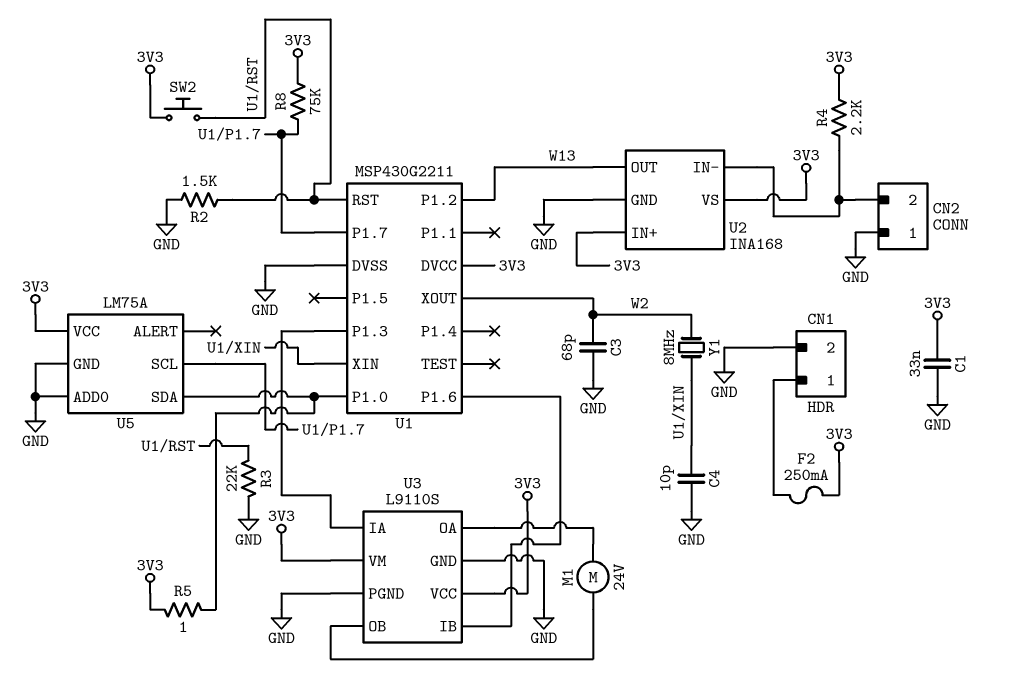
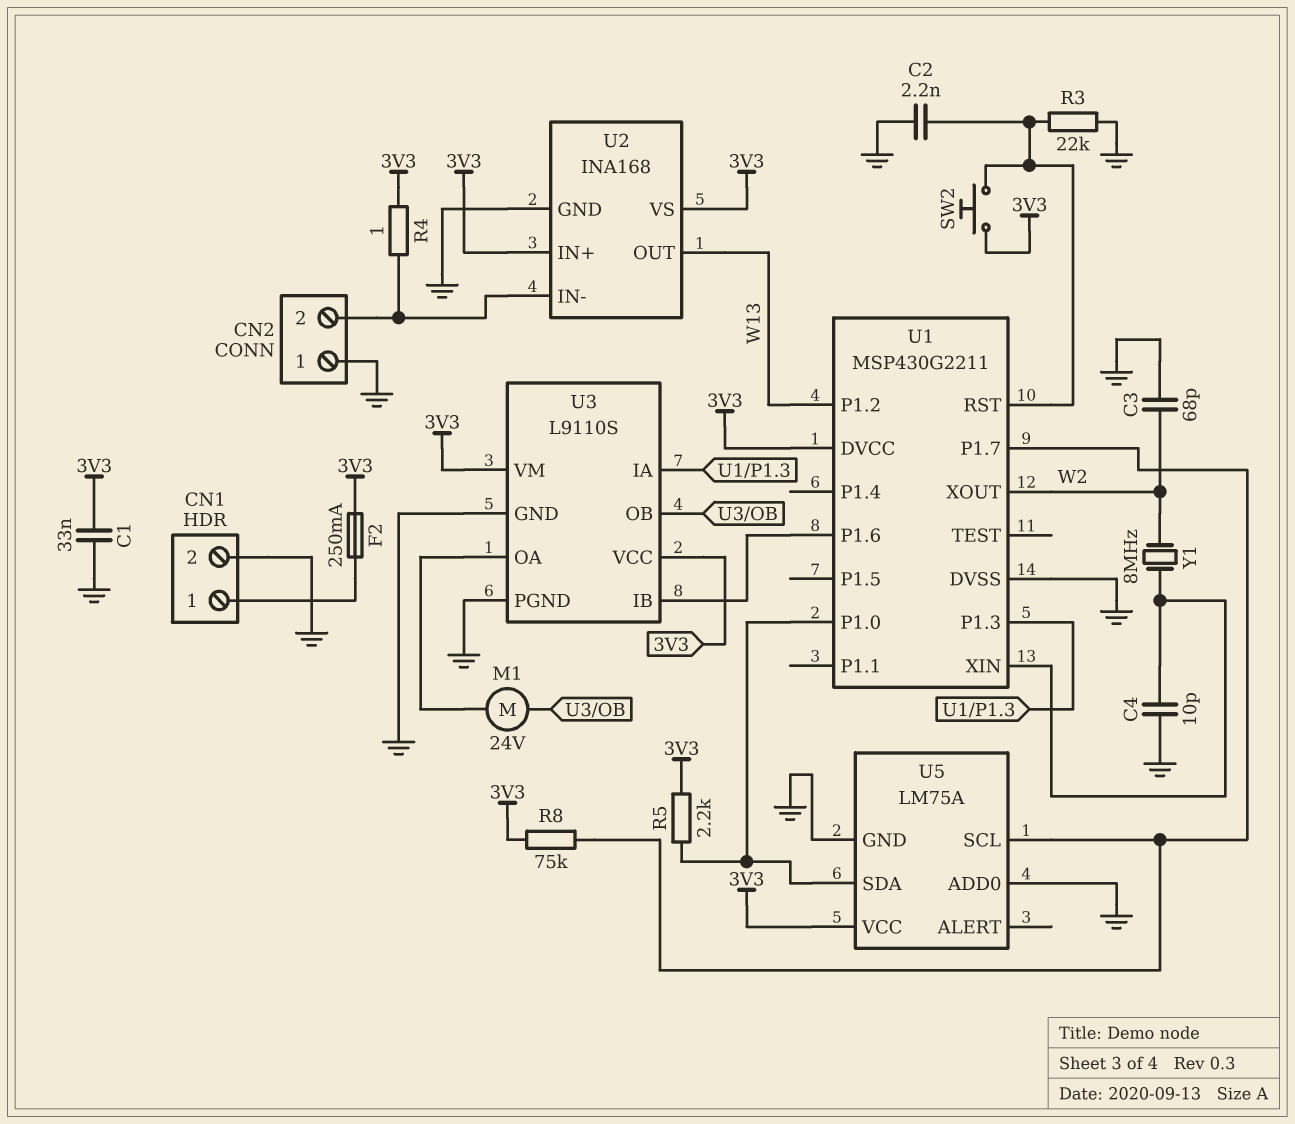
C2: none -> 2.2nF (GND, U1/RST)
R2: 1.5k (GND, U1/RST) -> none
R4: 2.2k (3V3, CN2/2) -> 1 (3V3, CN2/2)
R5: 1 (3V3, U1/P1.0) -> 2.2k (3V3, U1/P1.0)

